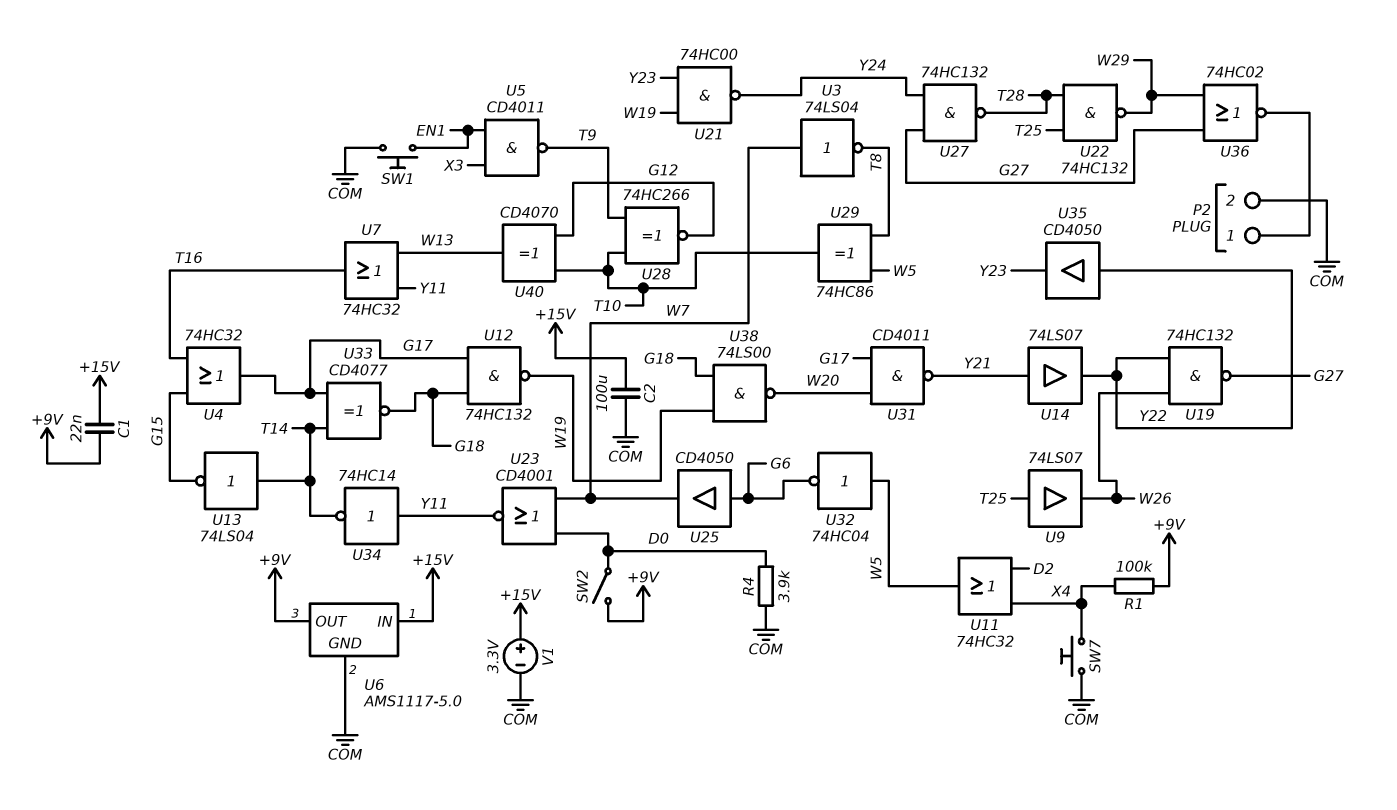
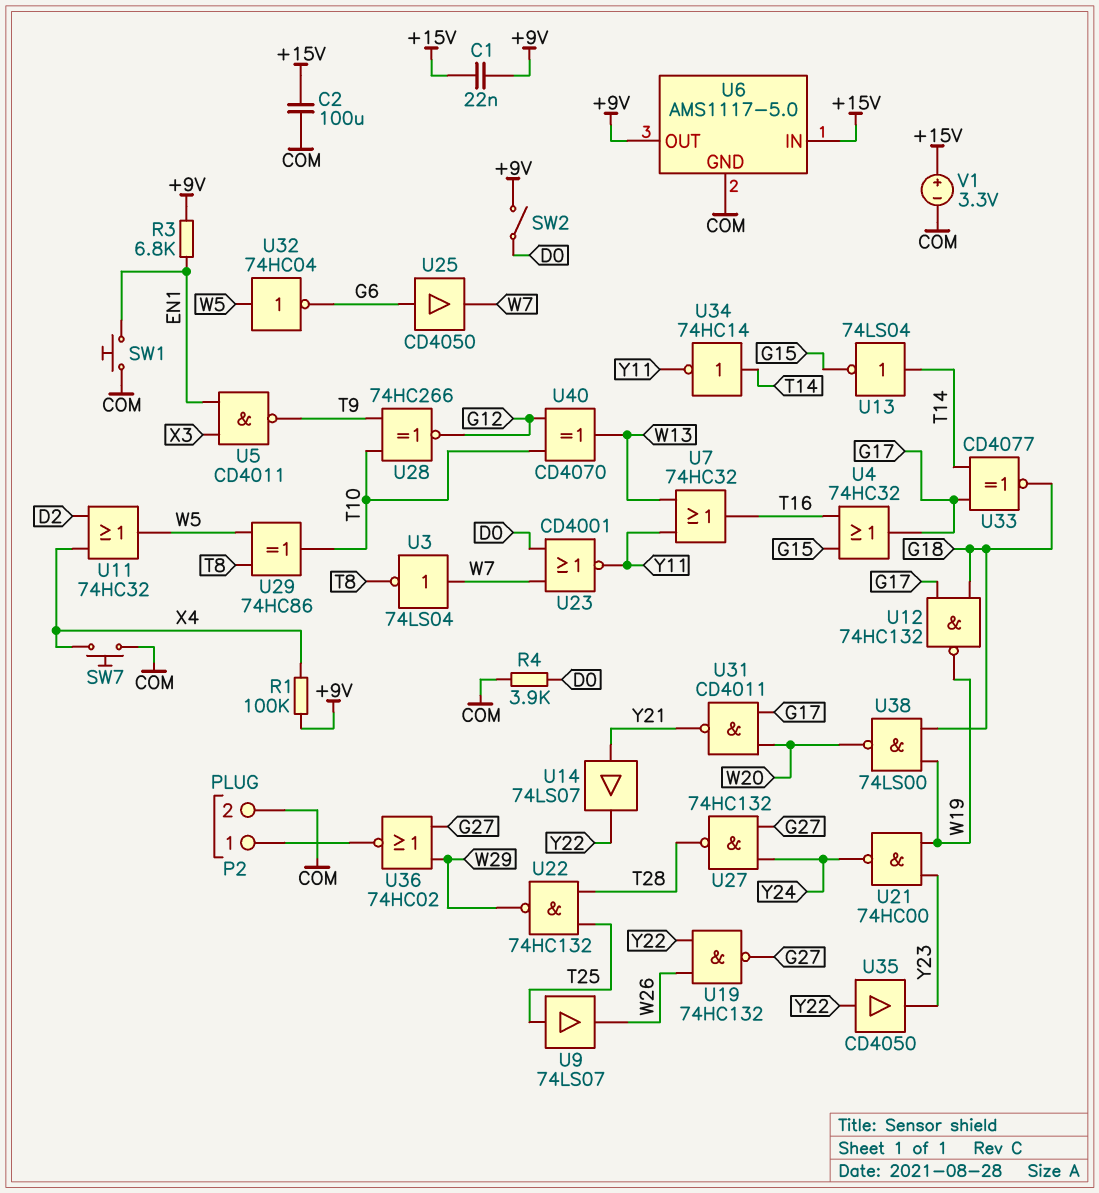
R3: none -> 6.8k (+9V, EN1)
U34: NOT 74HC14 (in Y11, out T14) -> NOT 74HC14 (in T14, out Y11)

